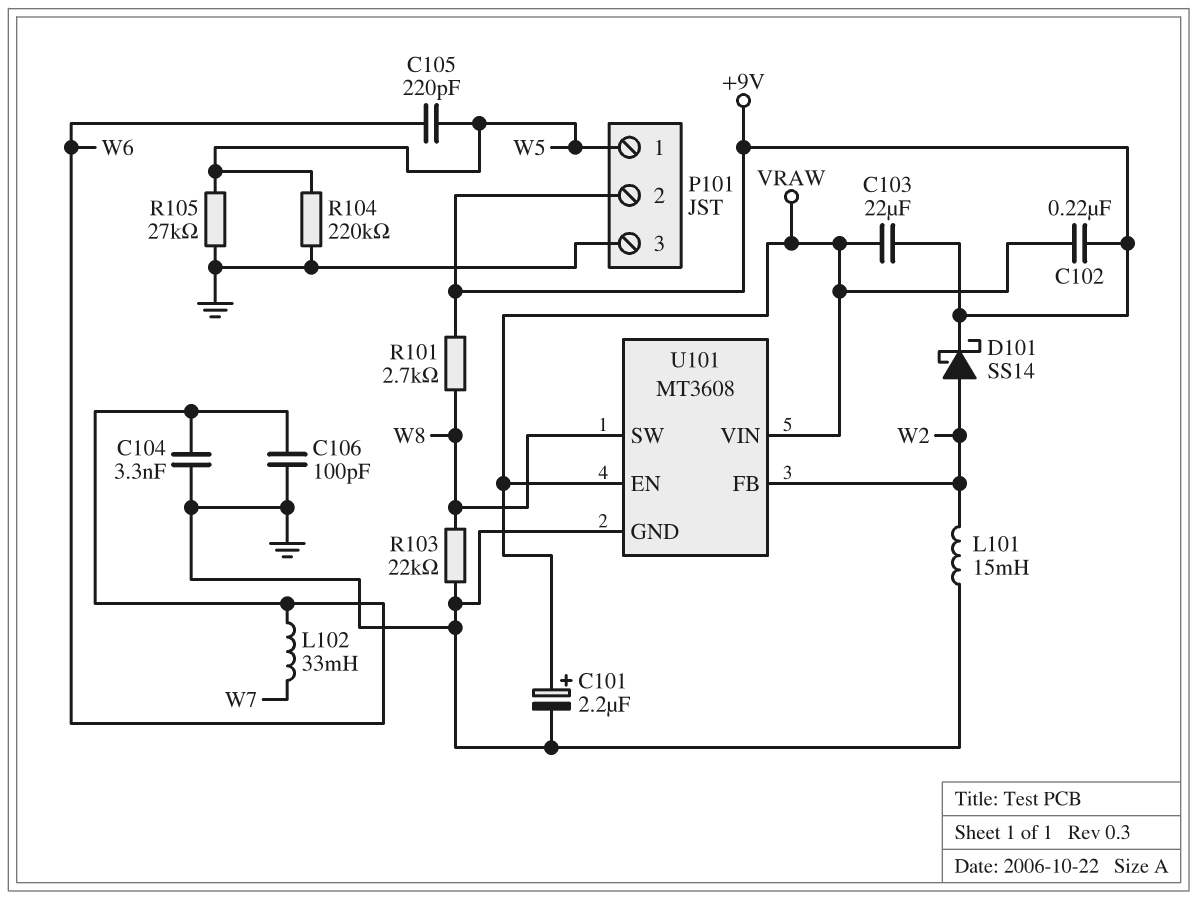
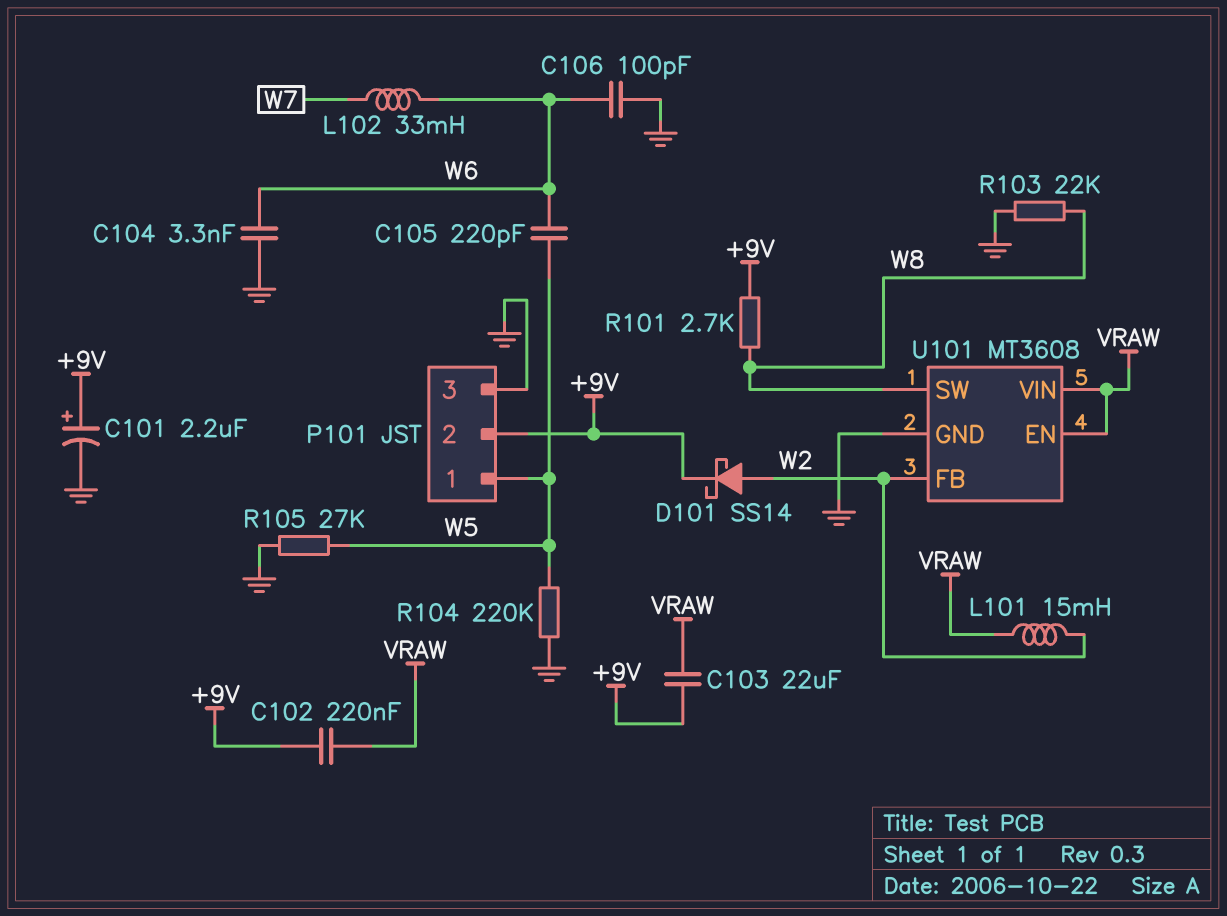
C101: 2.2uF (plus VRAW, minus GND) -> 2.2uF (plus +9V, minus GND)
L101: 15mH (GND, W2) -> 15mH (VRAW, W2)

